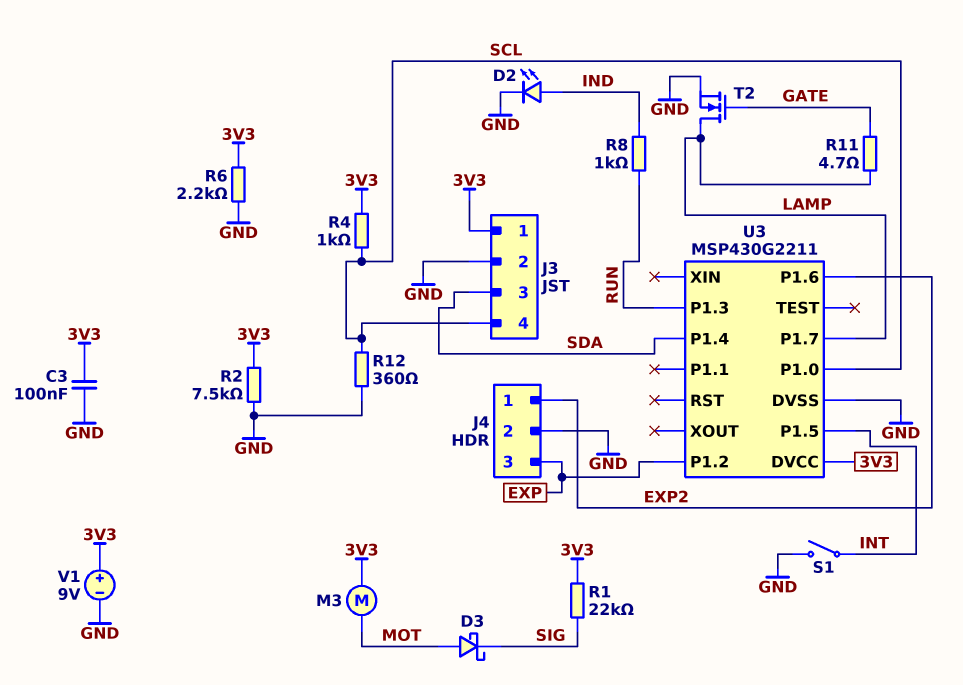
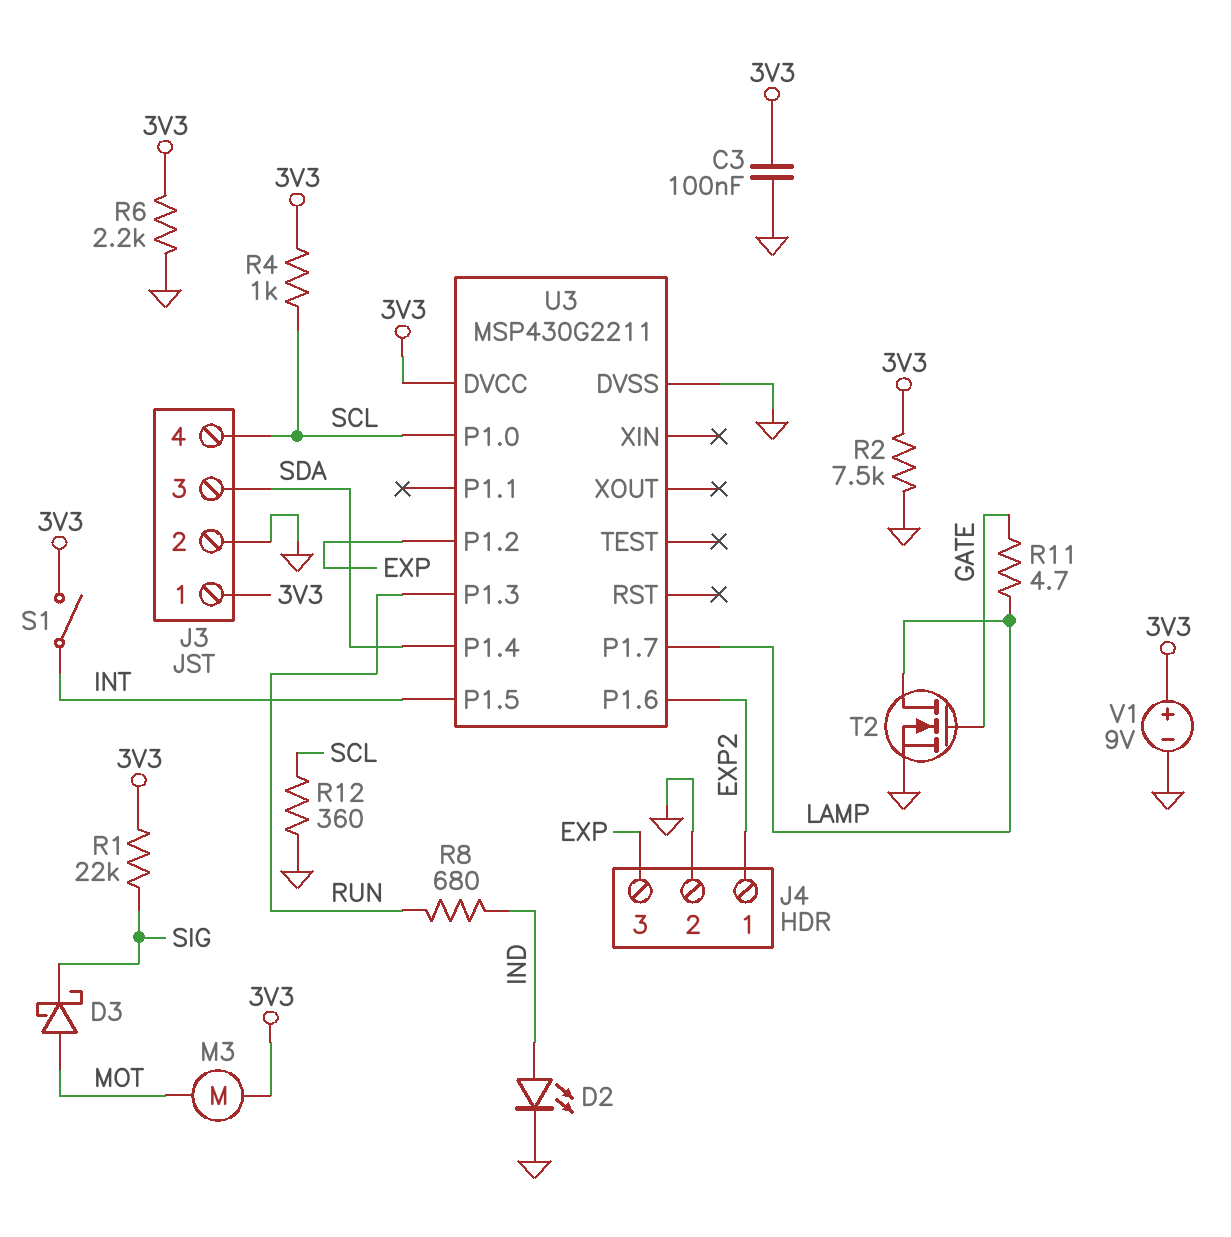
R8: 1k (IND, RUN) -> 680 (IND, RUN)
S1: switch (GND, INT) -> switch (3V3, INT)

